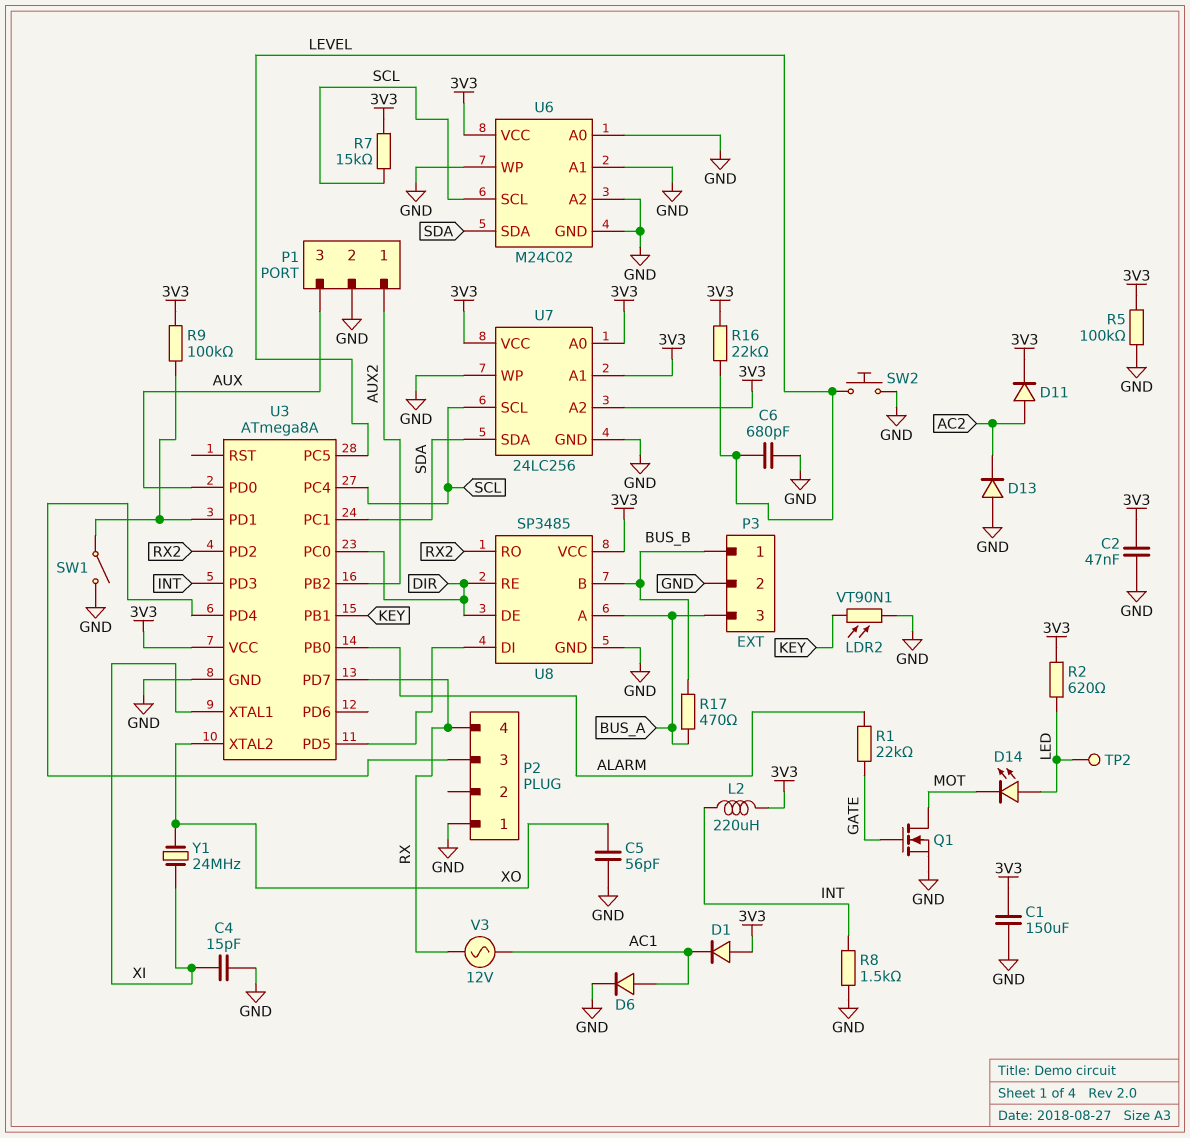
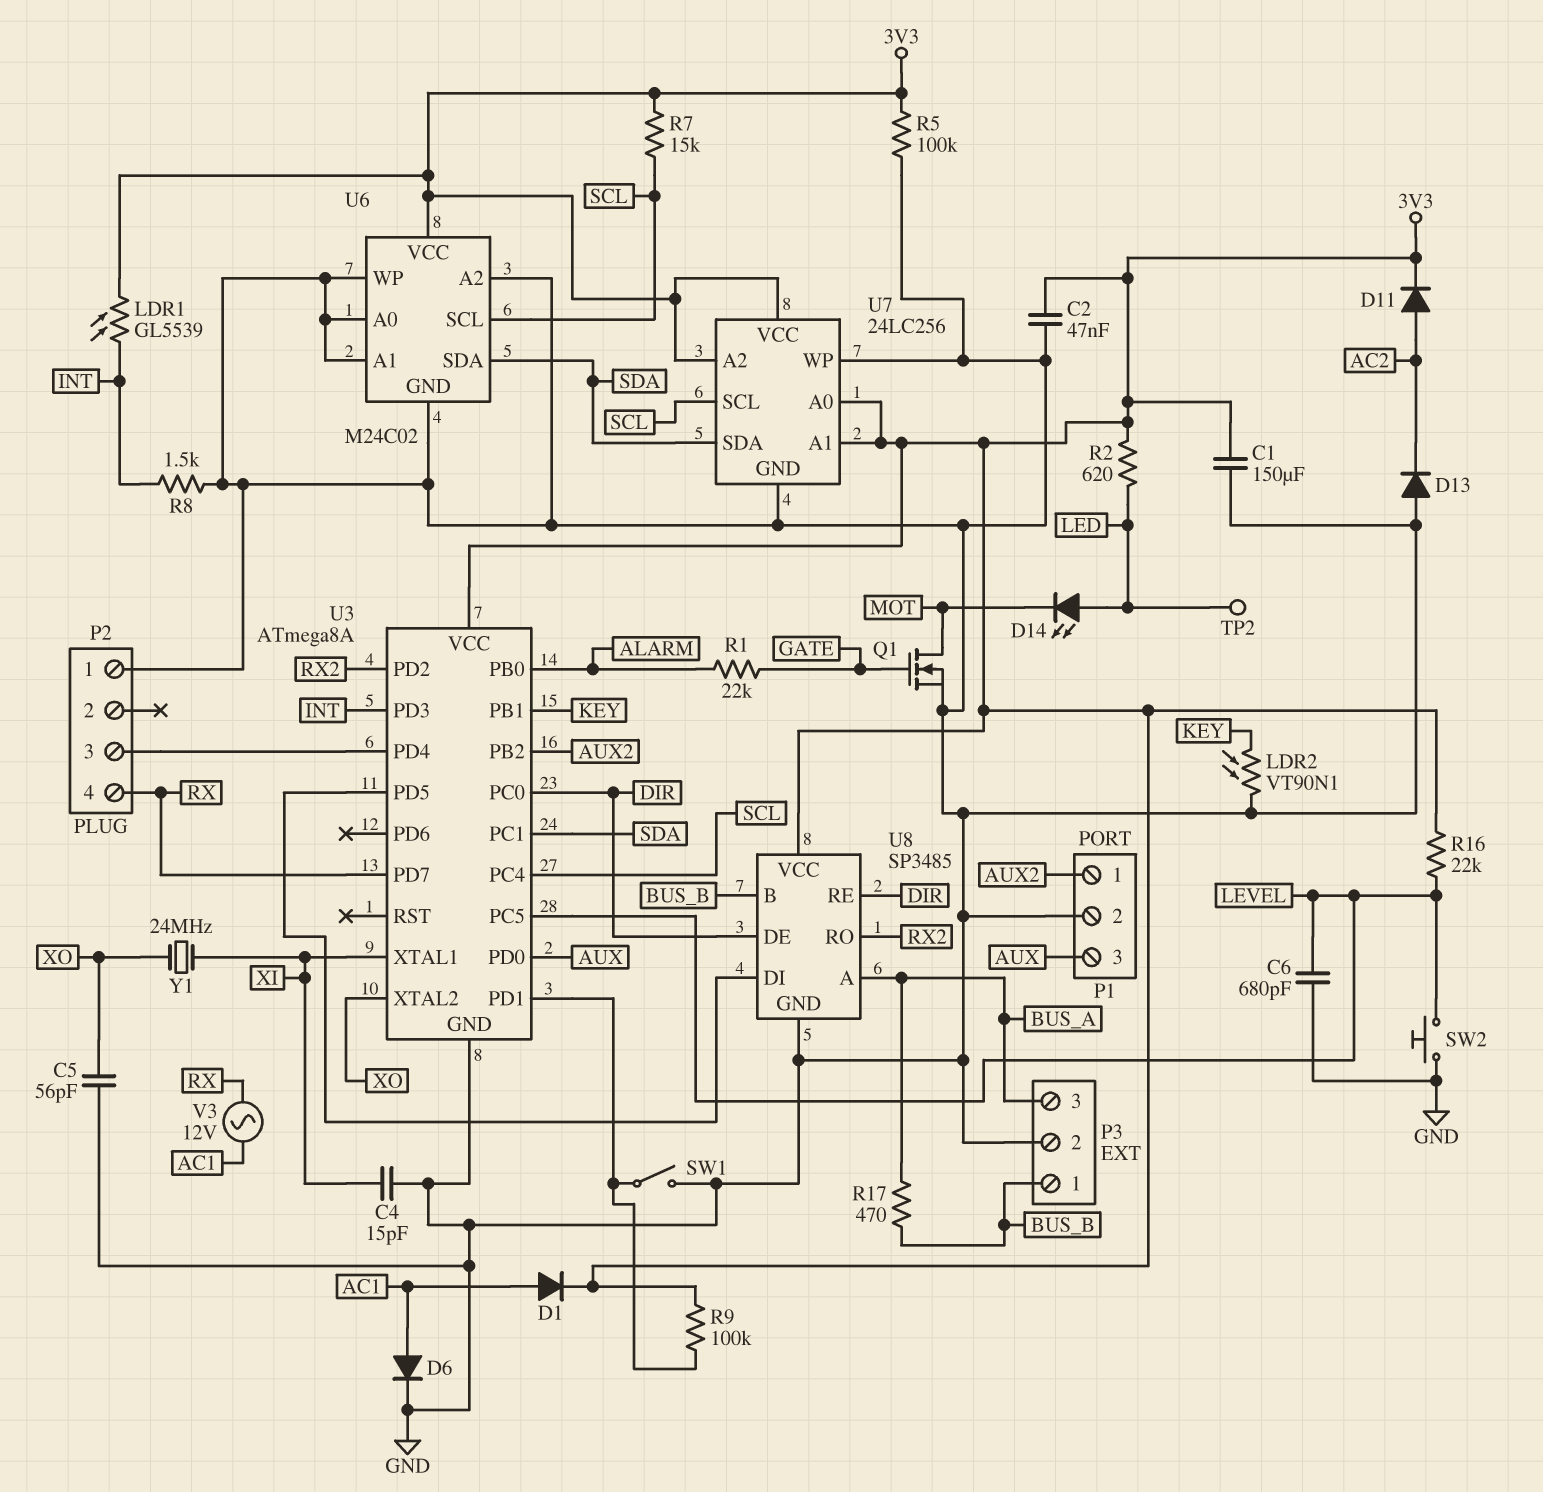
D1: diode (A 3V3, K AC1) -> diode (A AC1, K 3V3)
L2: 220uH (3V3, INT) -> none
LDR1: none -> GL5539 (3V3, INT)

